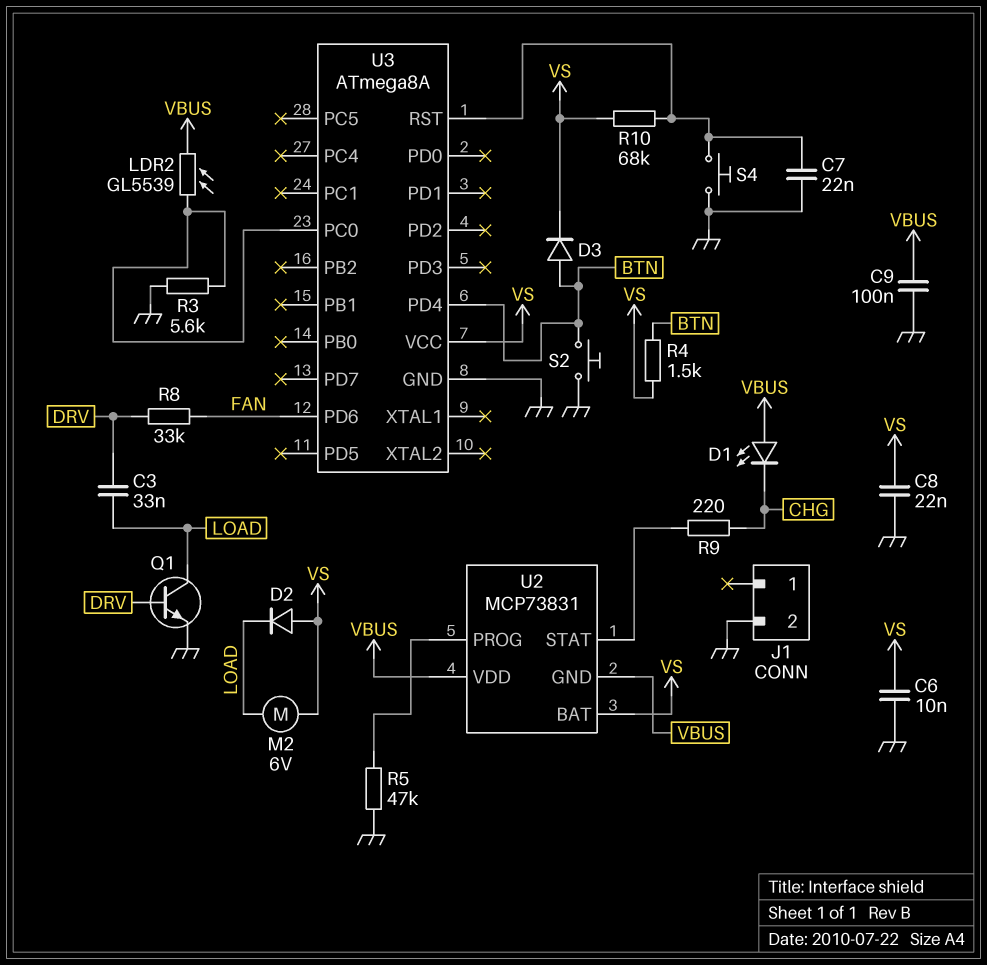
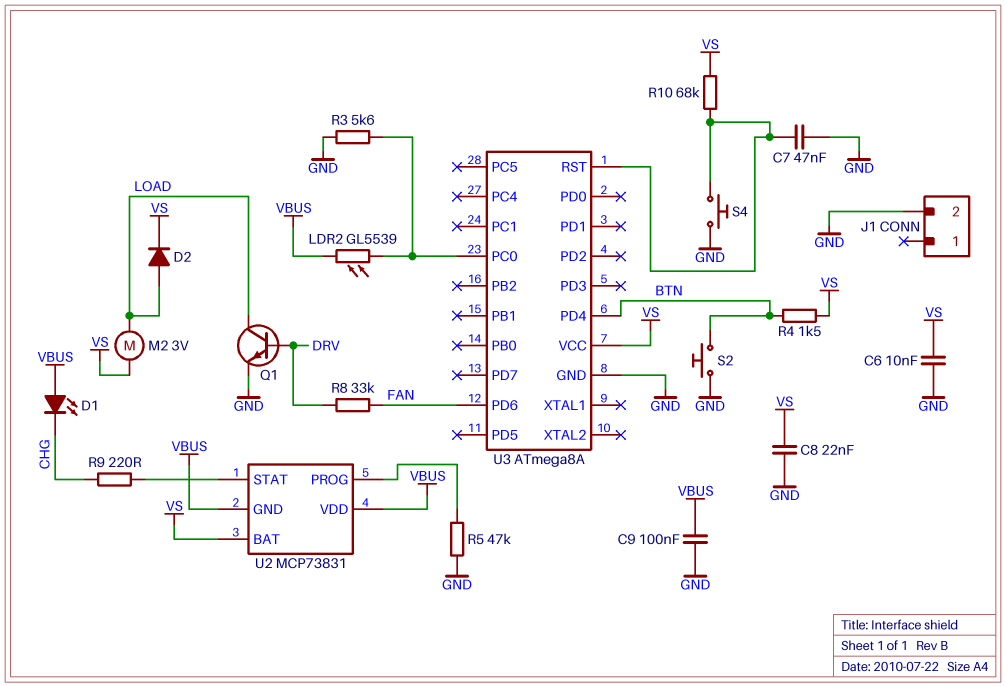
C3: 33nF (DRV, LOAD) -> none
C7: 22nF (GND, U3/RST) -> 47nF (GND, U3/RST)
D2: diode (A VS, K LOAD) -> diode (A LOAD, K VS)
D3: diode (A BTN, K VS) -> none
M2: motor 6V (LOAD, VS) -> motor 3V (LOAD, VS)

